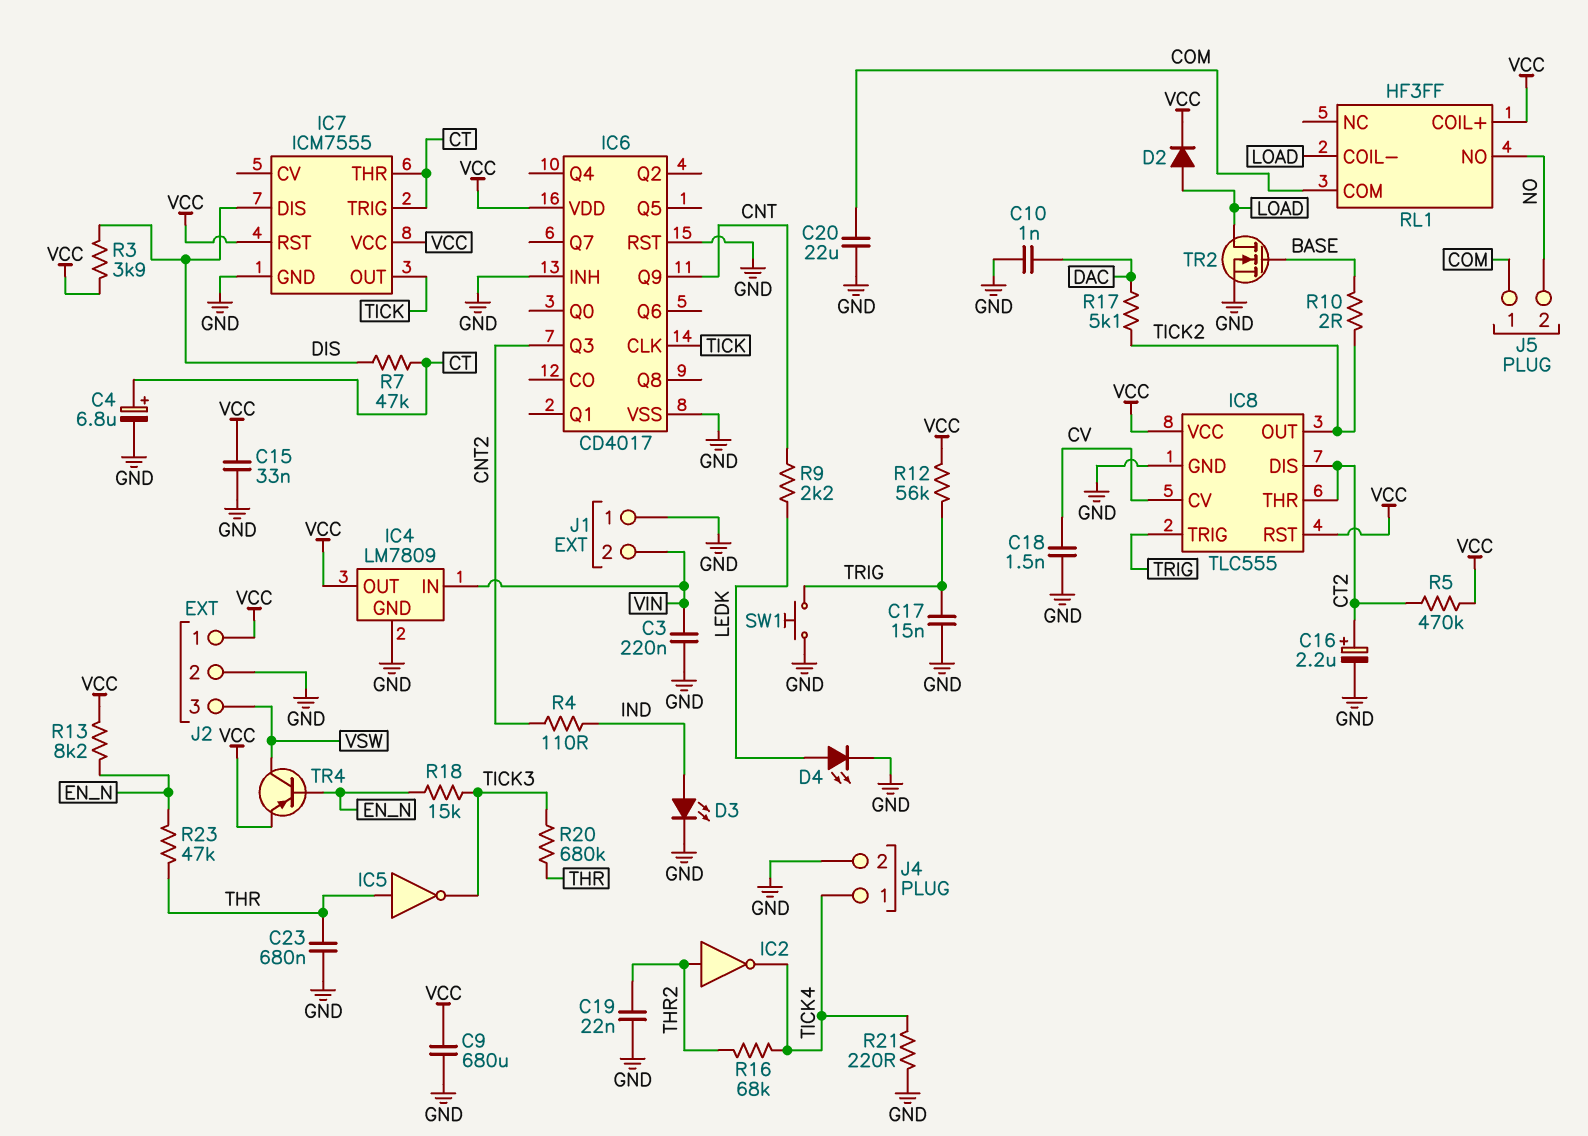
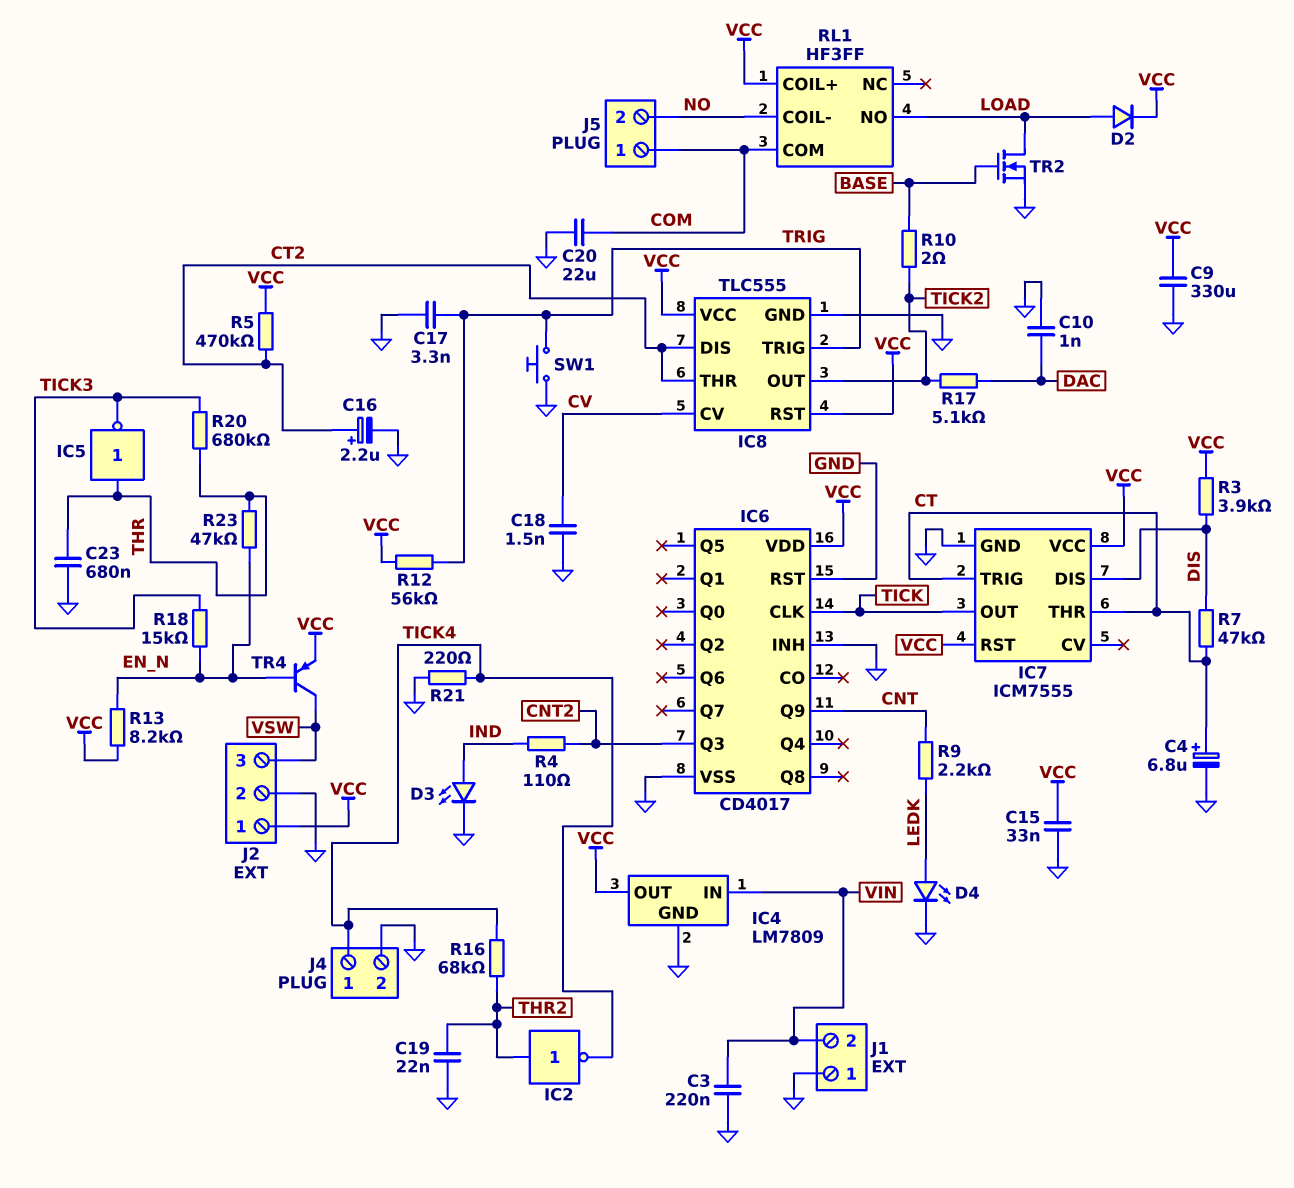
C9: 680uF (GND, VCC) -> 330uF (GND, VCC)
C17: 15nF (GND, TRIG) -> 3.3nF (GND, TRIG)
RL1 pin COIL-: LOAD -> NO
RL1 pin NO: NO -> LOAD

